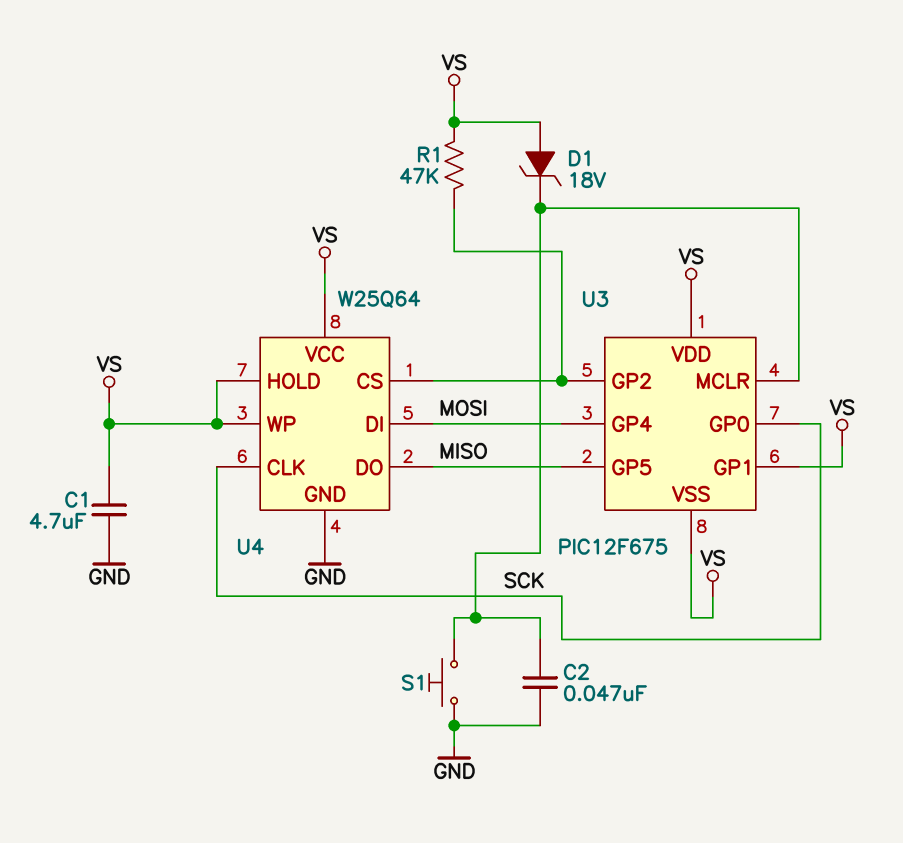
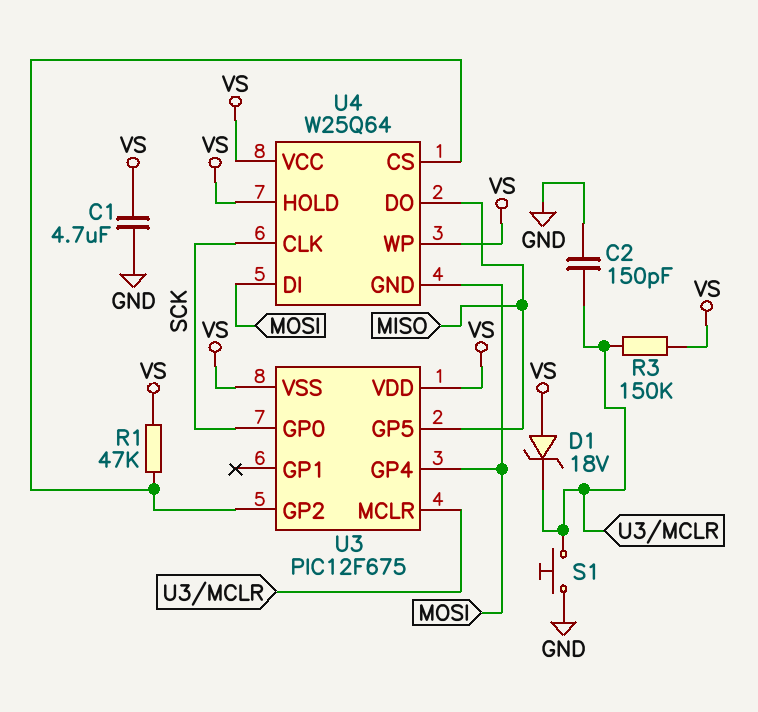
C2: 47nF (GND, U3/MCLR) -> 150pF (GND, U3/MCLR)
R3: none -> 150k (U3/MCLR, VS)
U3 pin GP1: VS -> none
U4 pin GND: GND -> MOSI

